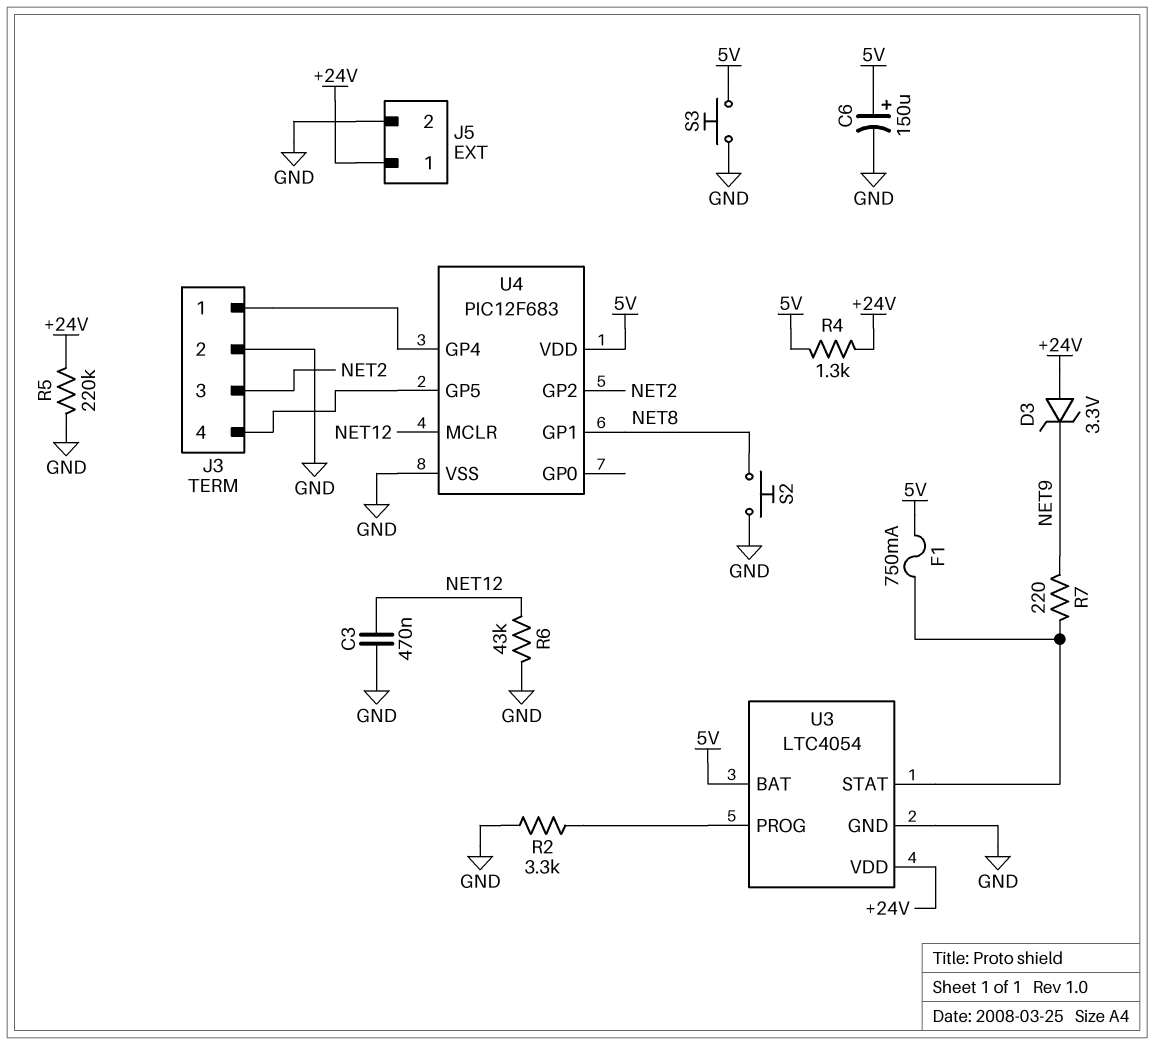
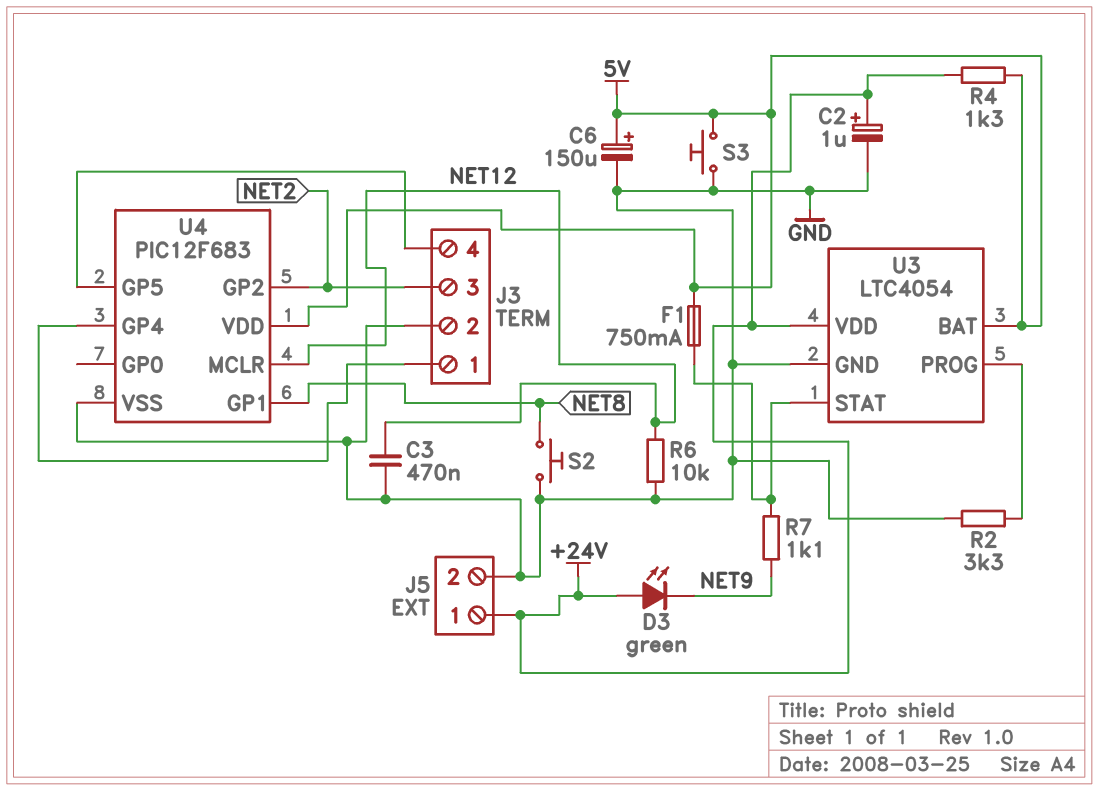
C2: none -> 1uF (plus +24V, minus GND)
D3: zener 3.3V (A +24V, K NET9) -> LED green (A +24V, K NET9)
R5: 220k (+24V, GND) -> none
R6: 43k (GND, NET12) -> 10k (GND, NET12)
R7: 220 (NET9, U3/STAT) -> 1.1k (NET9, U3/STAT)

